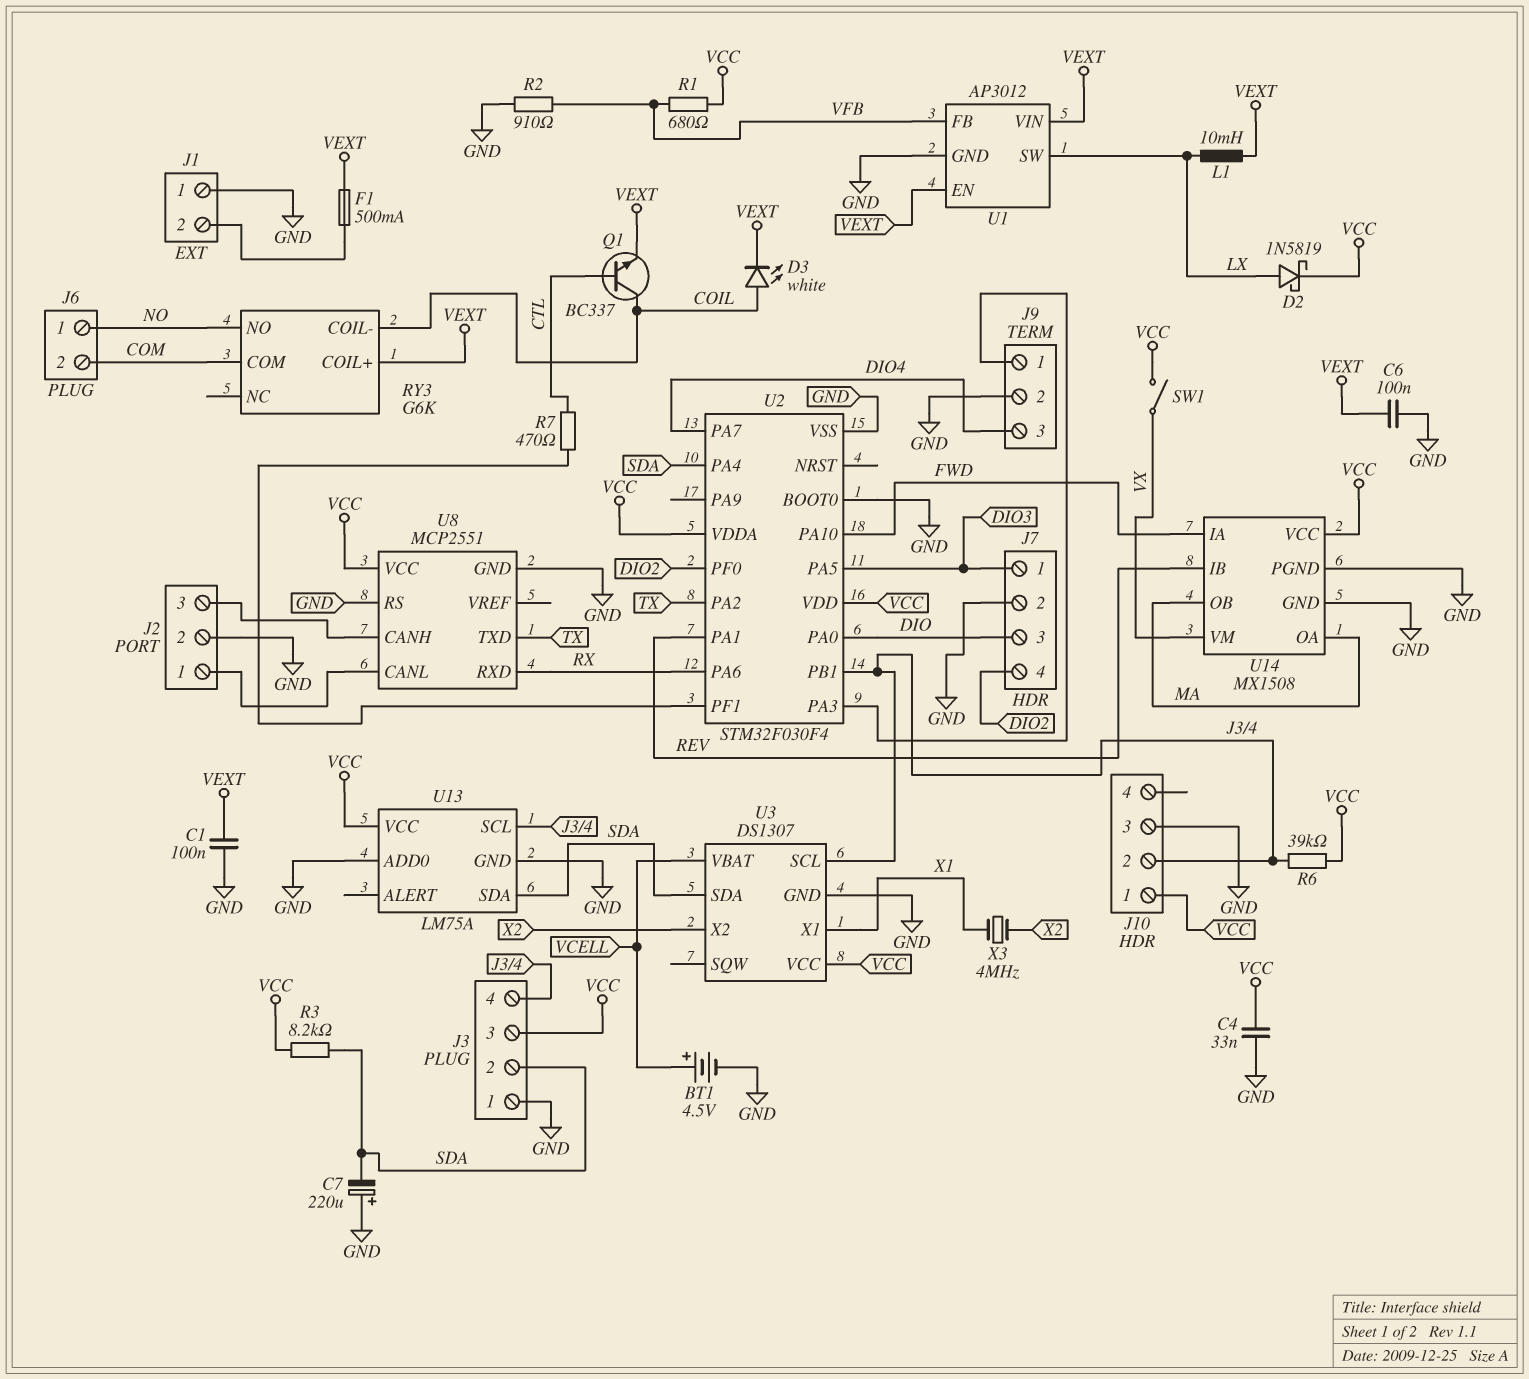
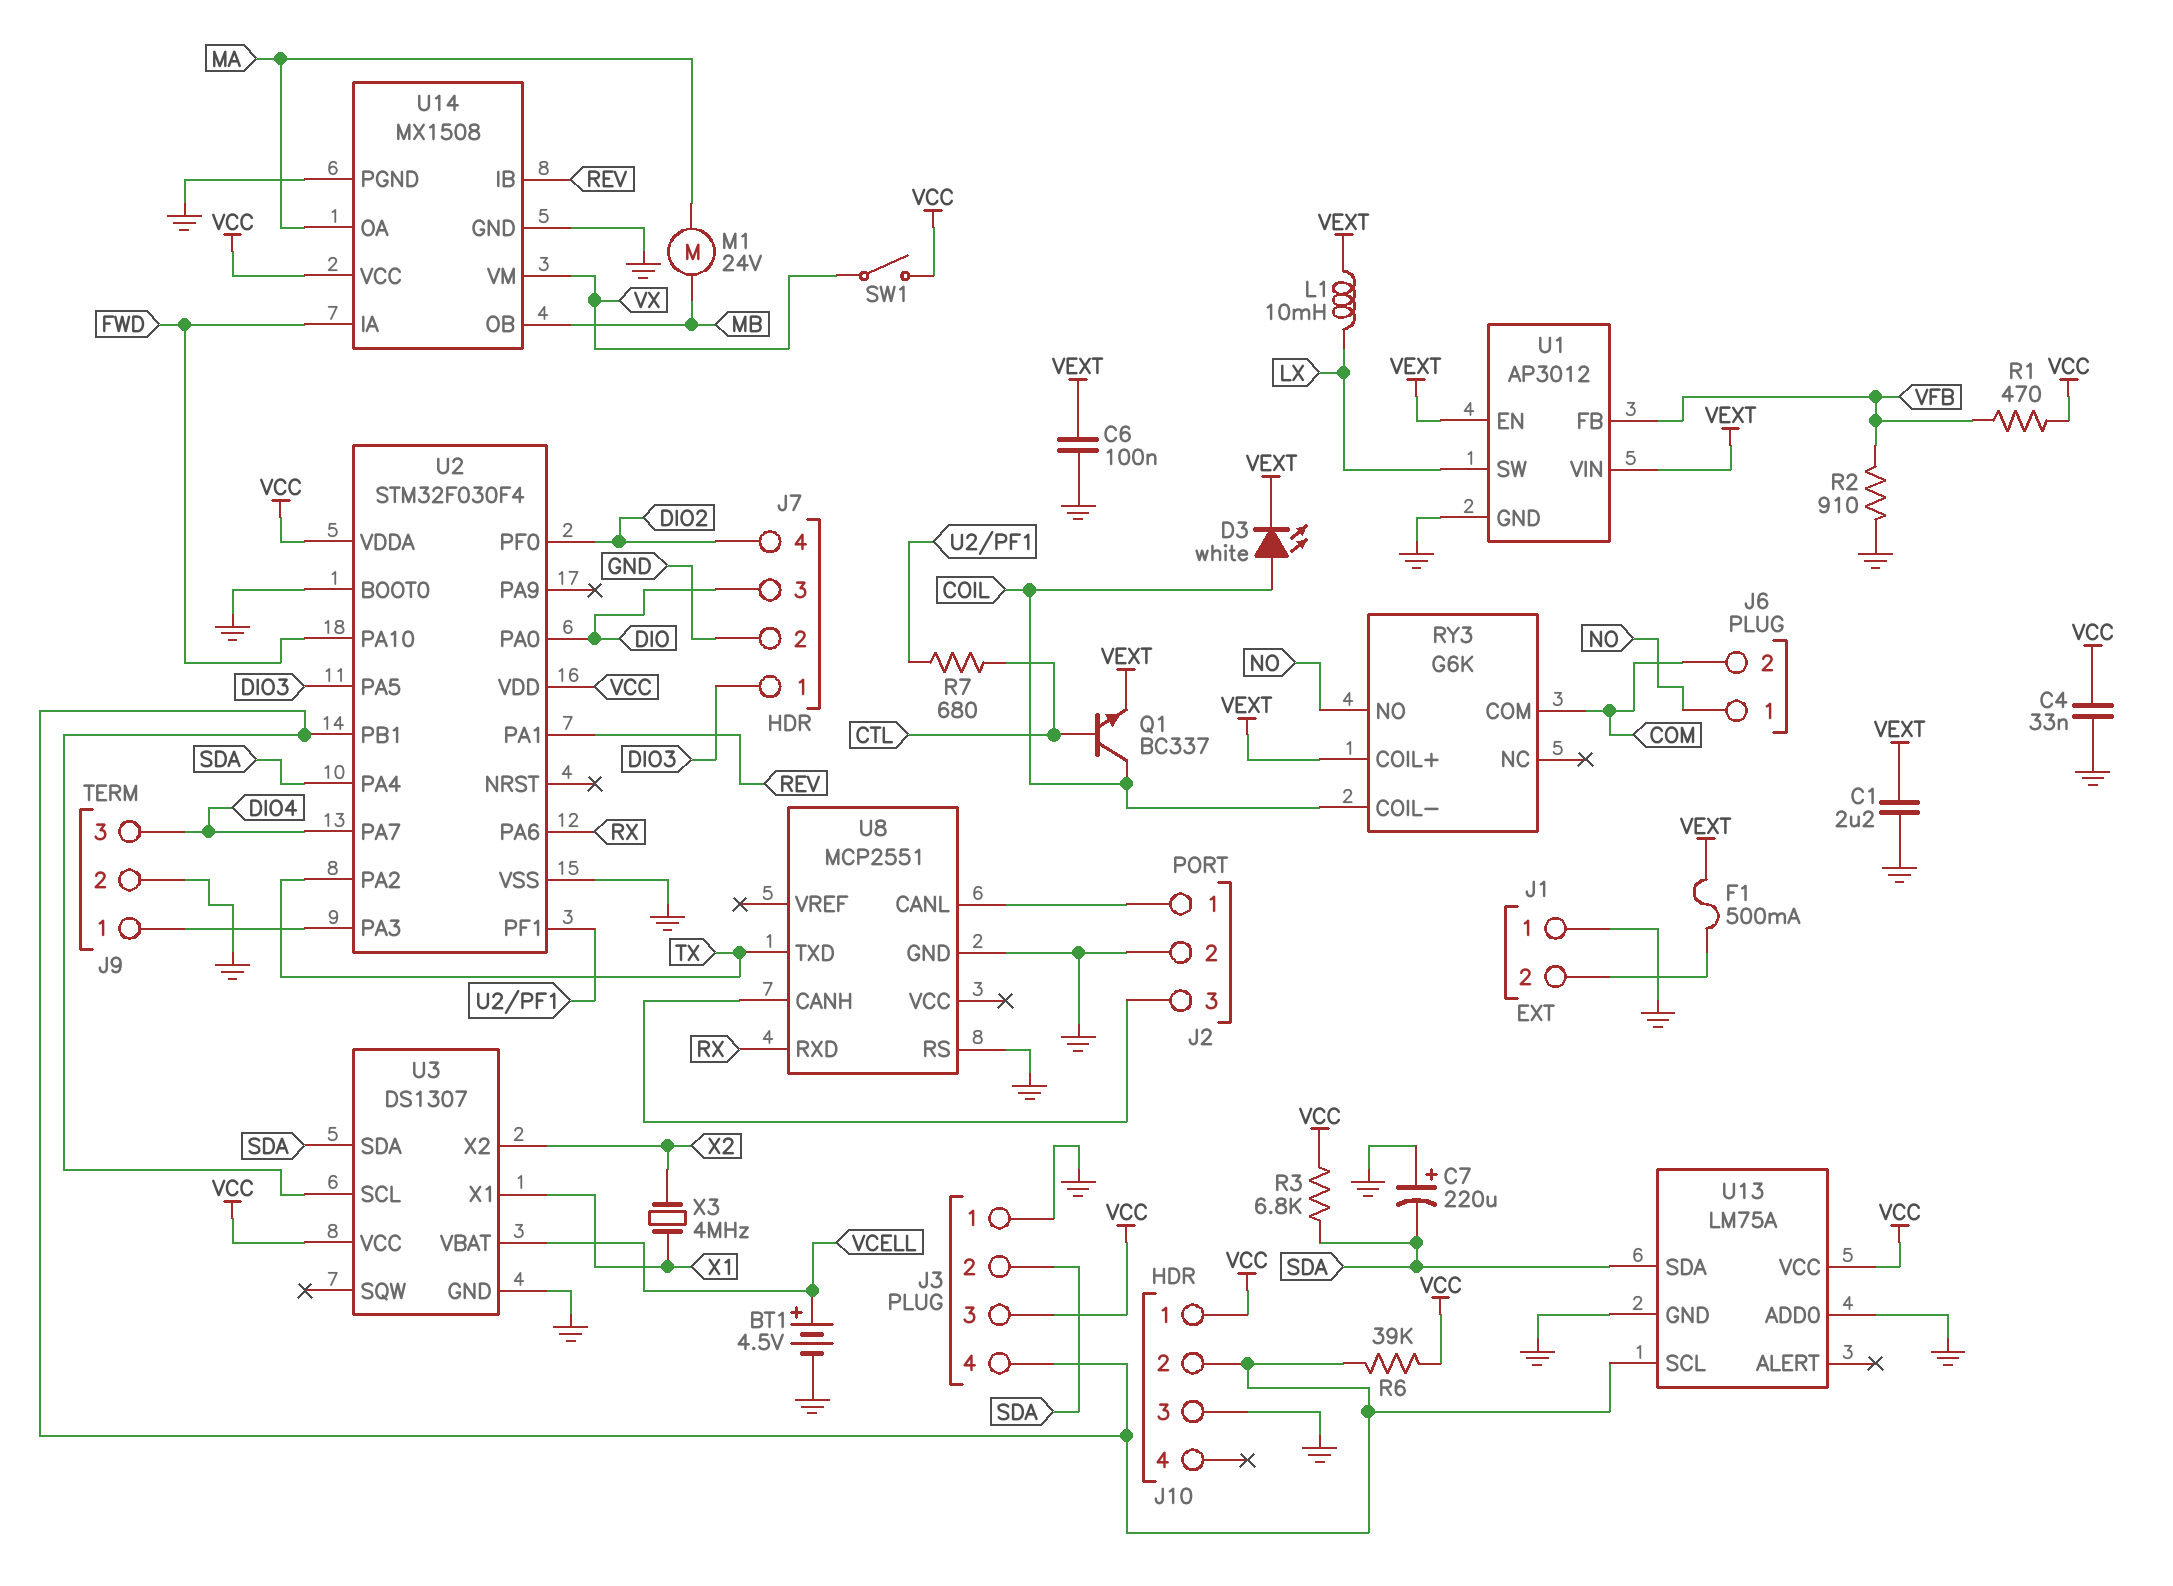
C1: 100nF (GND, VEXT) -> 2.2uF (GND, VEXT)
D2: schottky 1N5819 (A LX, K VCC) -> none
M1: none -> motor 24V (MA, MB)
R1: 680 (VCC, VFB) -> 470 (VCC, VFB)
R3: 8.2k (SDA, VCC) -> 6.8k (SDA, VCC)
R7: 470 (CTL, U2/PF1) -> 680 (CTL, U2/PF1)
U8 pin VCC: VCC -> none
U14 pin OB: MA -> MB

